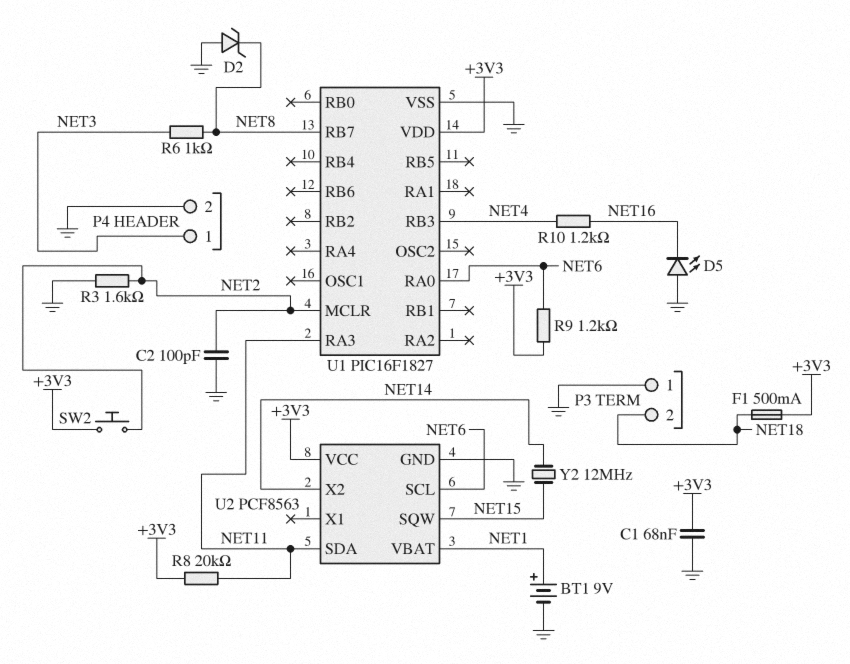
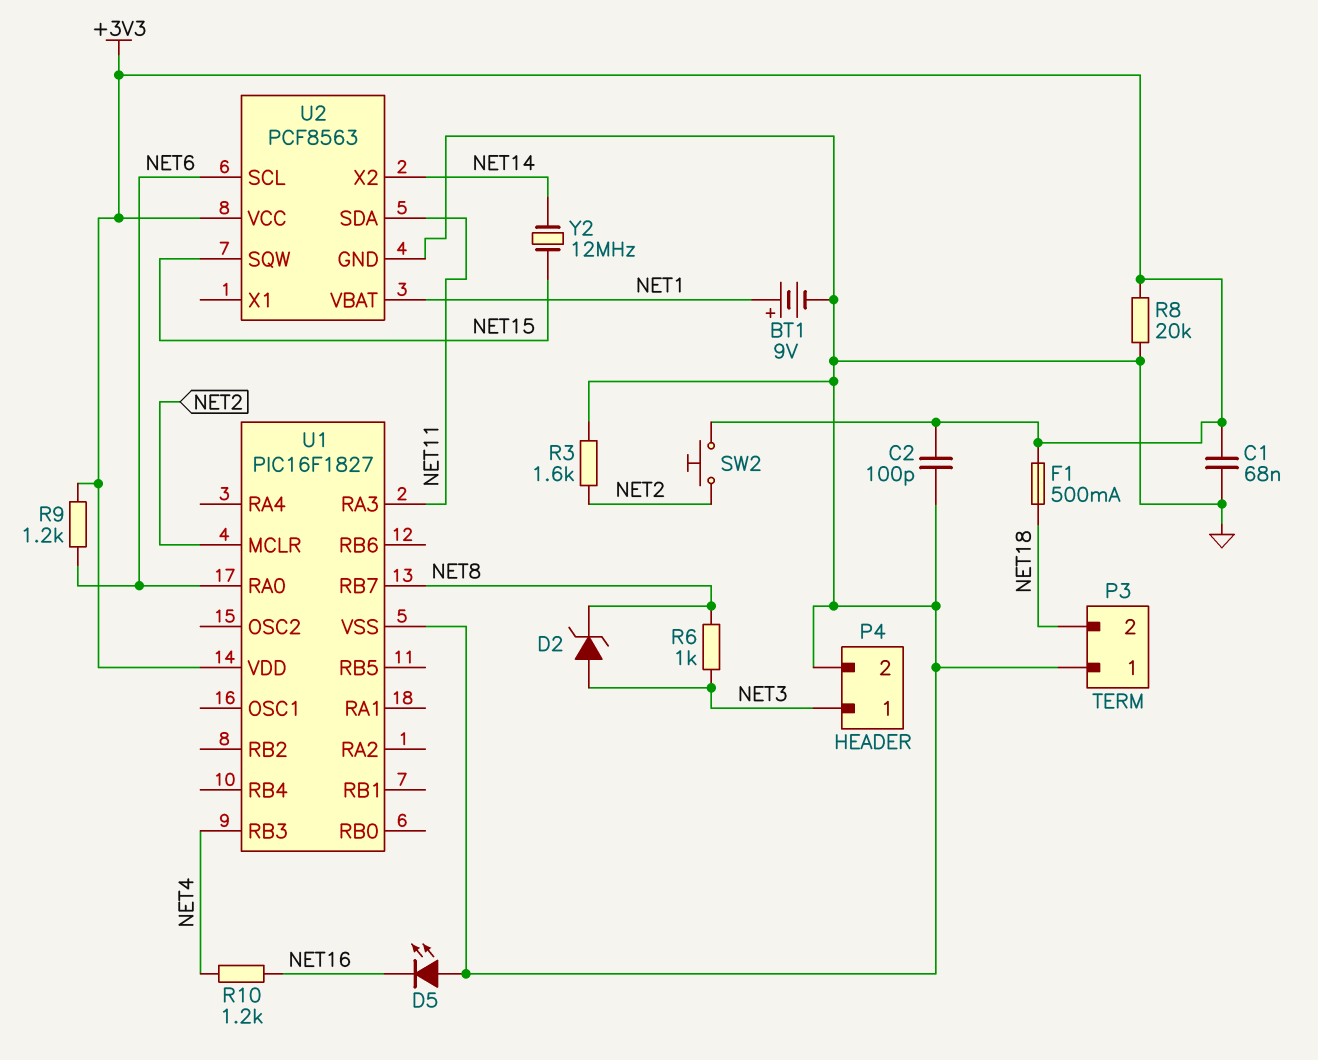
C2: 100pF (GND, NET2) -> 100pF (+3V3, GND)
D2: zener (A GND, K NET8) -> zener (A NET3, K NET8)
R8: 20k (+3V3, NET11) -> 20k (+3V3, GND)

